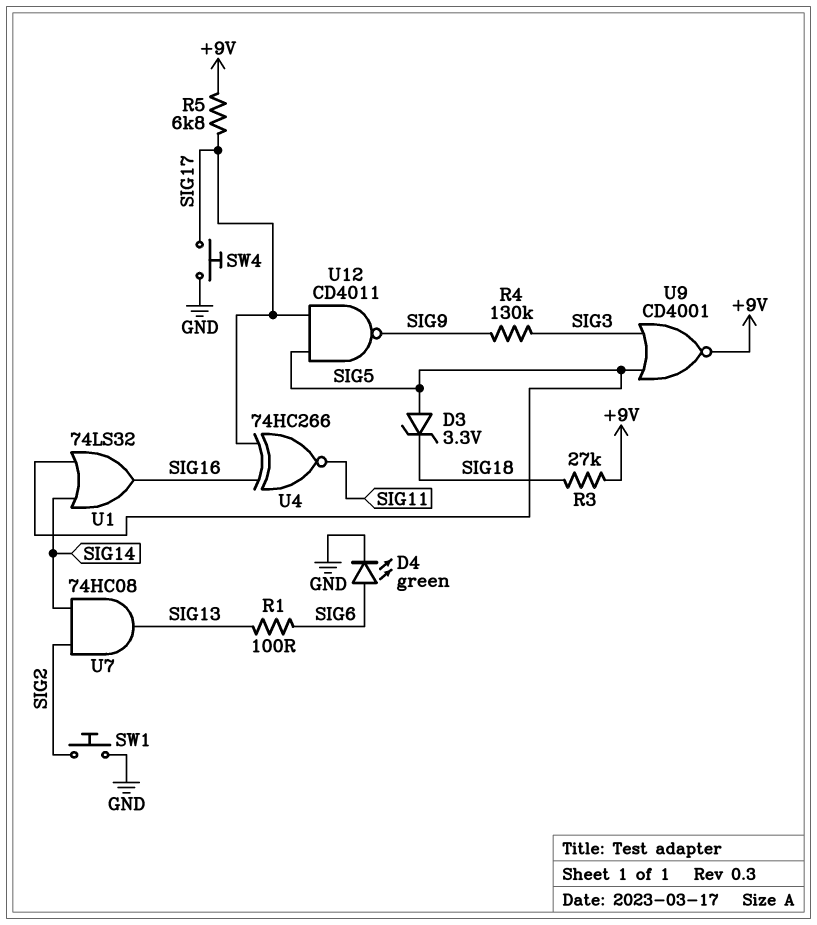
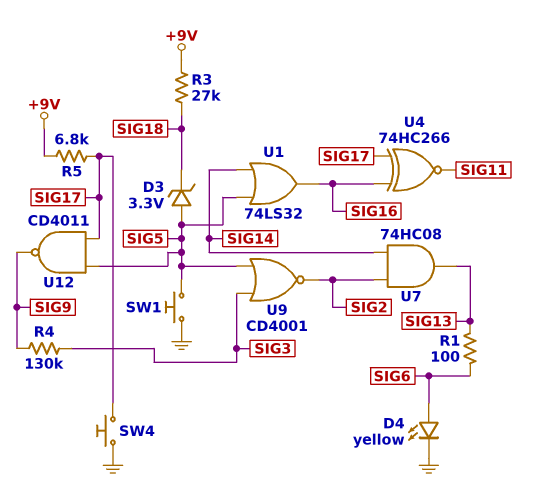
D4: LED green (A SIG6, K GND) -> LED yellow (A SIG6, K GND)
SW1: button (GND, SIG2) -> button (GND, SIG5)
U9: NOR CD4001 (in SIG3, in SIG5, out +9V) -> NOR CD4001 (in SIG3, in SIG5, out SIG2)

